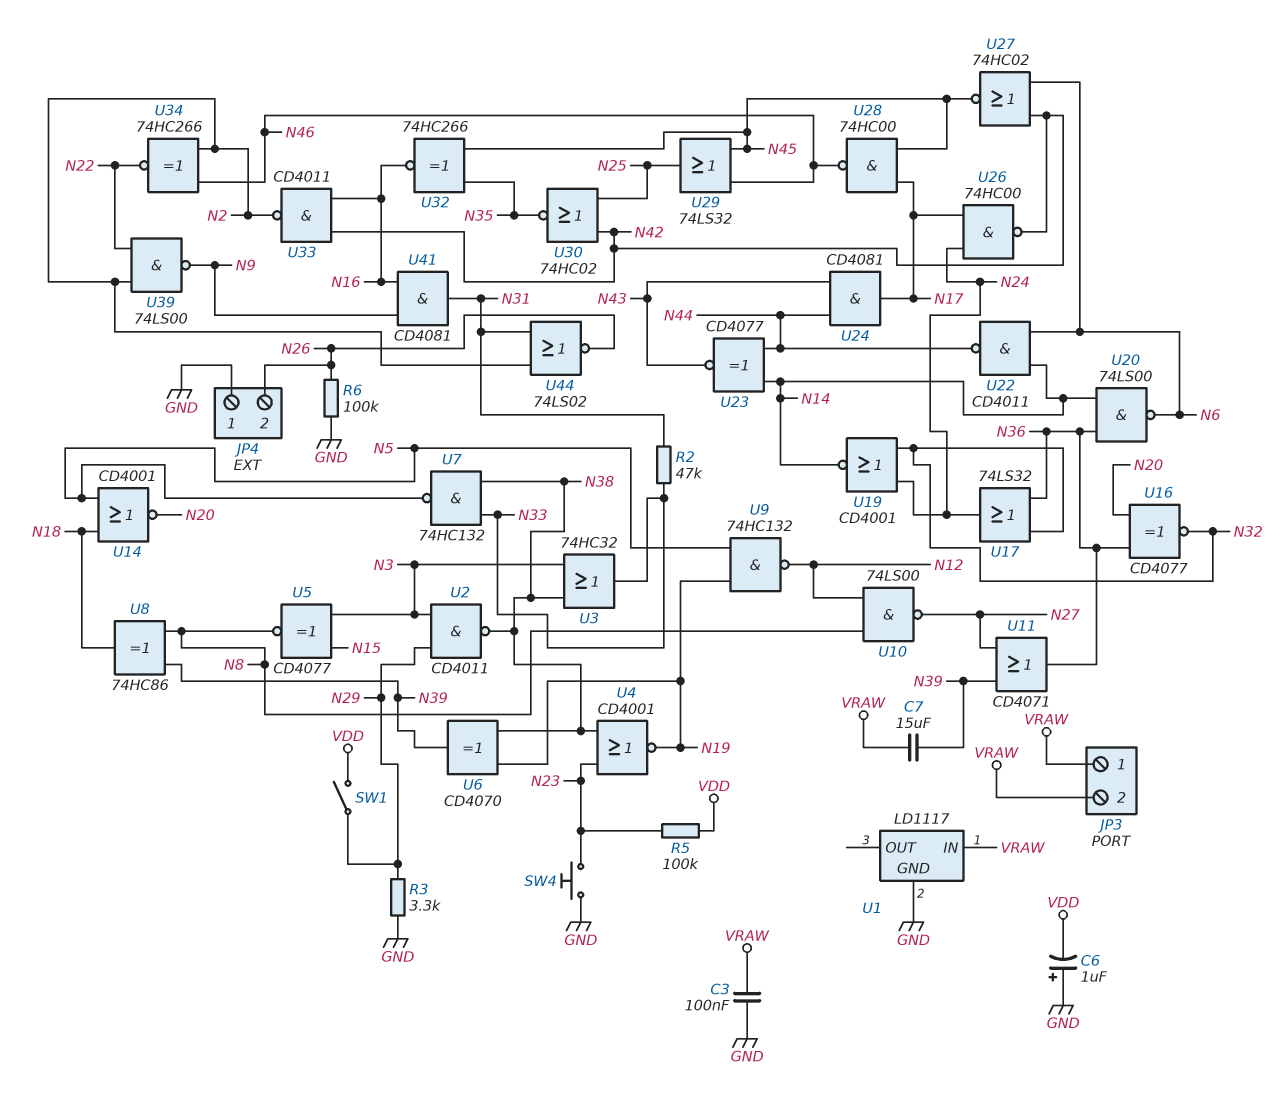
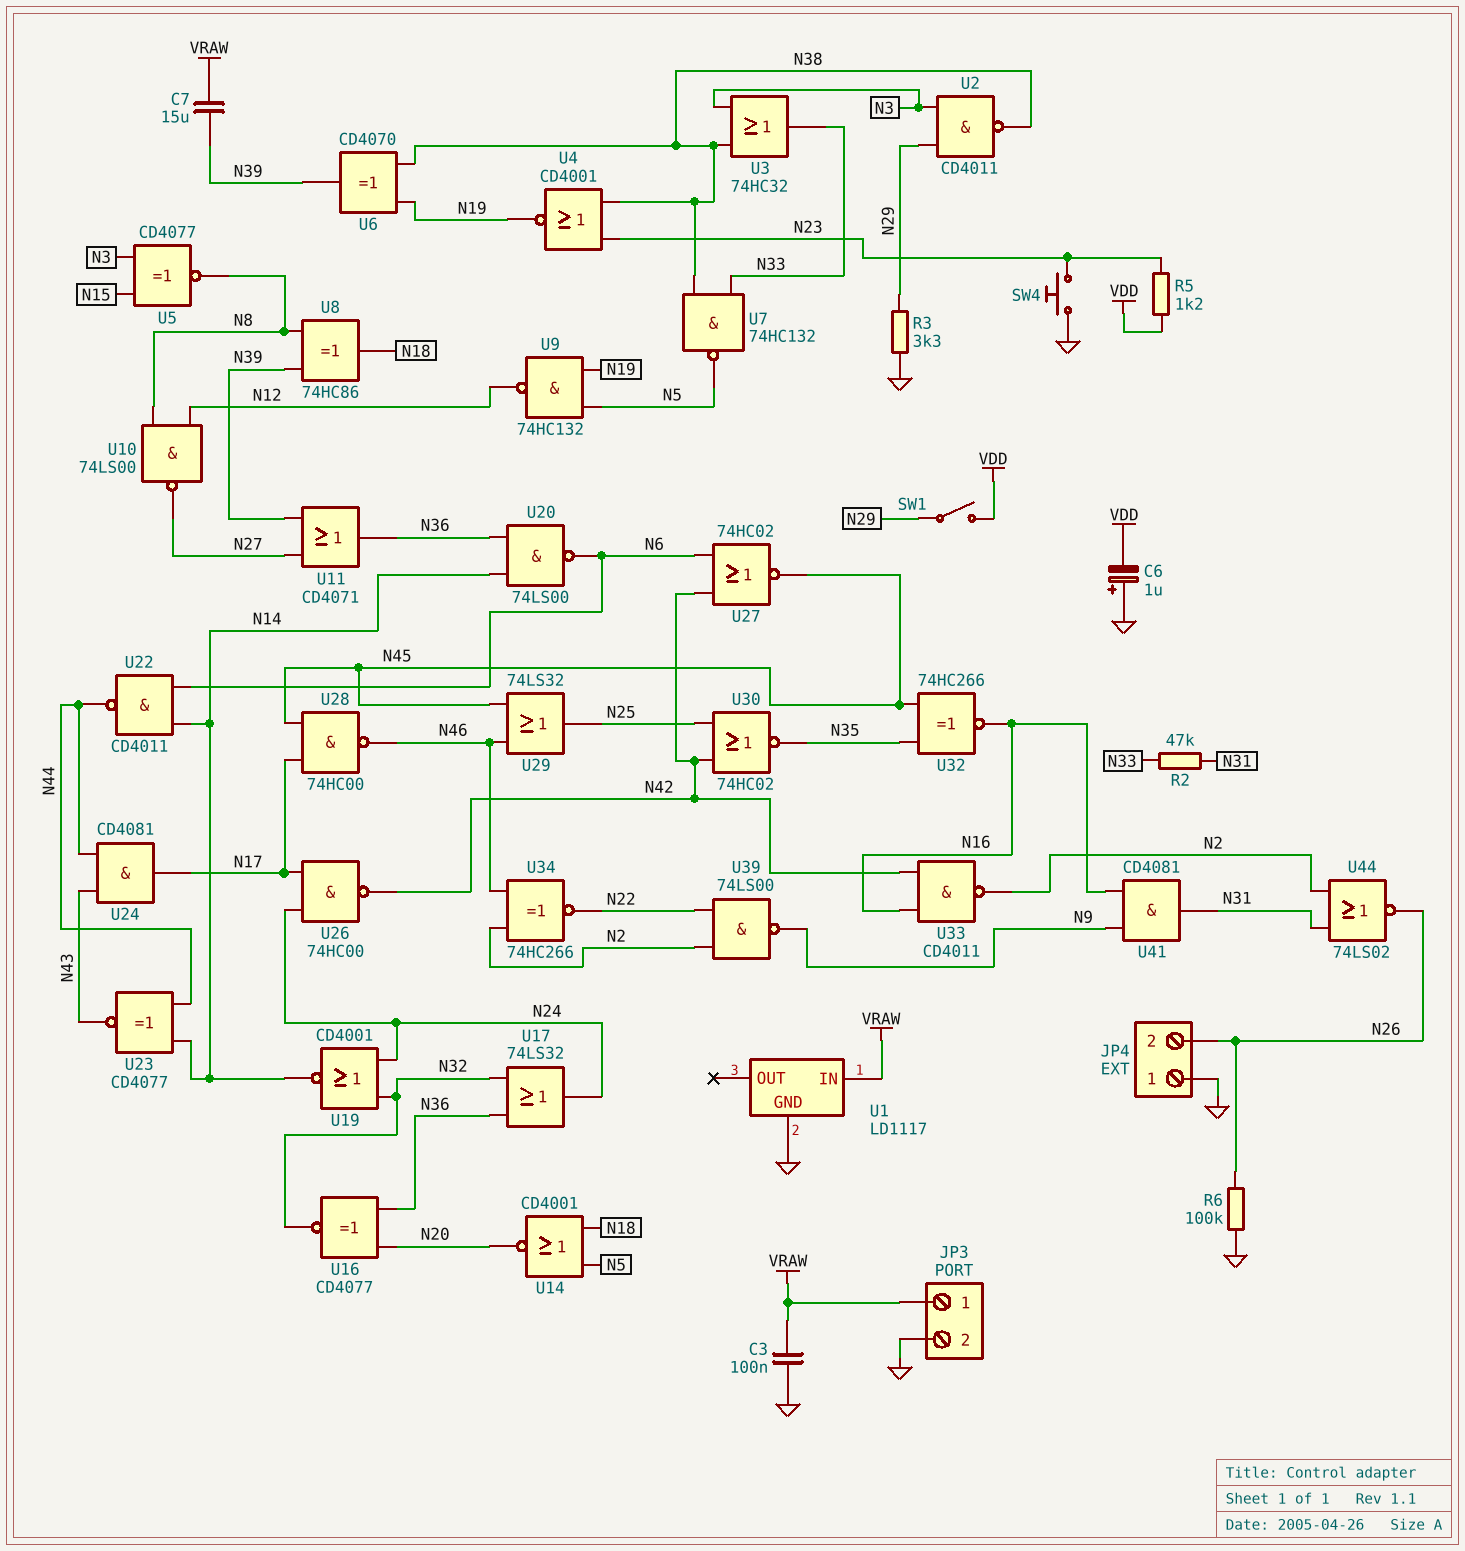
JP3 pin 2: VRAW -> GND
R5: 100k (N23, VDD) -> 1.2k (N23, VDD)

